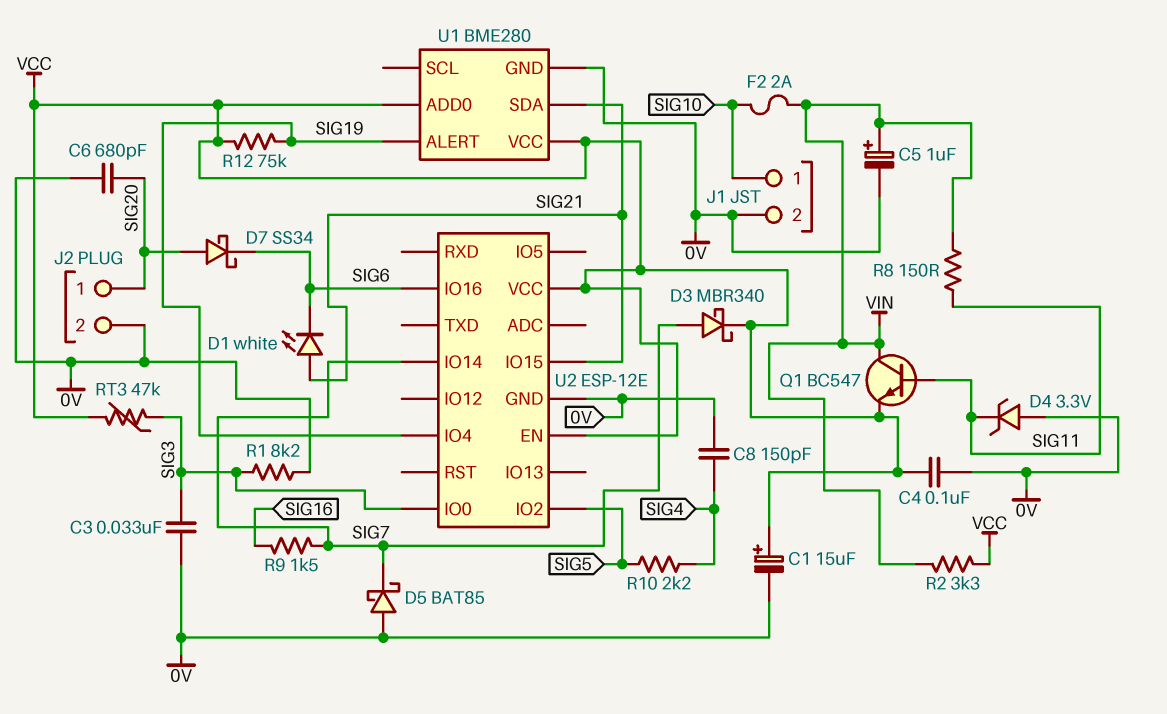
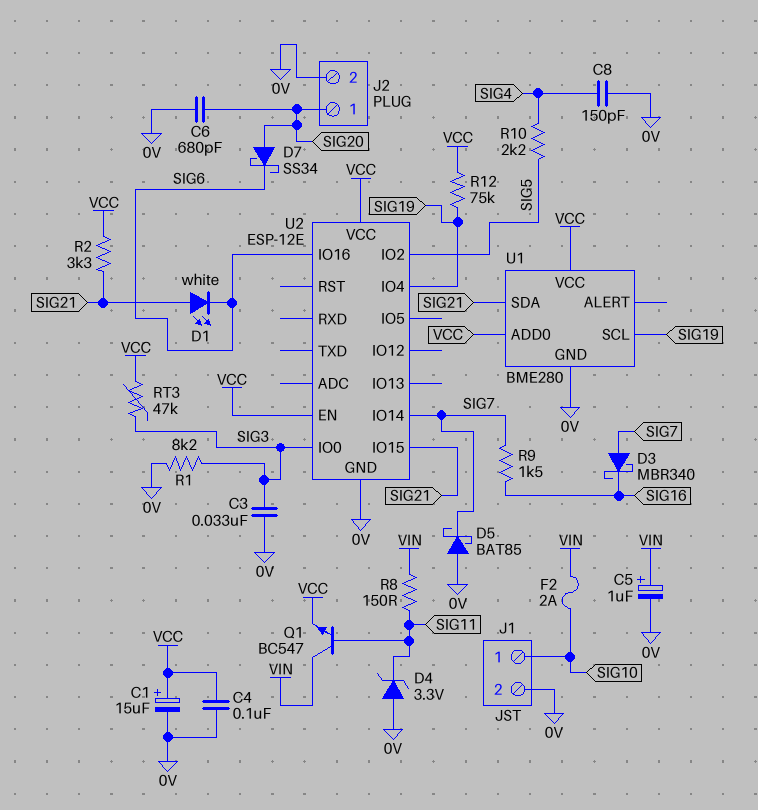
D3: schottky MBR340 (A SIG7, K VCC) -> schottky MBR340 (A SIG7, K SIG16)
R2: 3.3k (VCC, VIN) -> 3.3k (SIG21, VCC)
U1 pin ALERT: SIG19 -> none
U1 pin SCL: none -> SIG19

